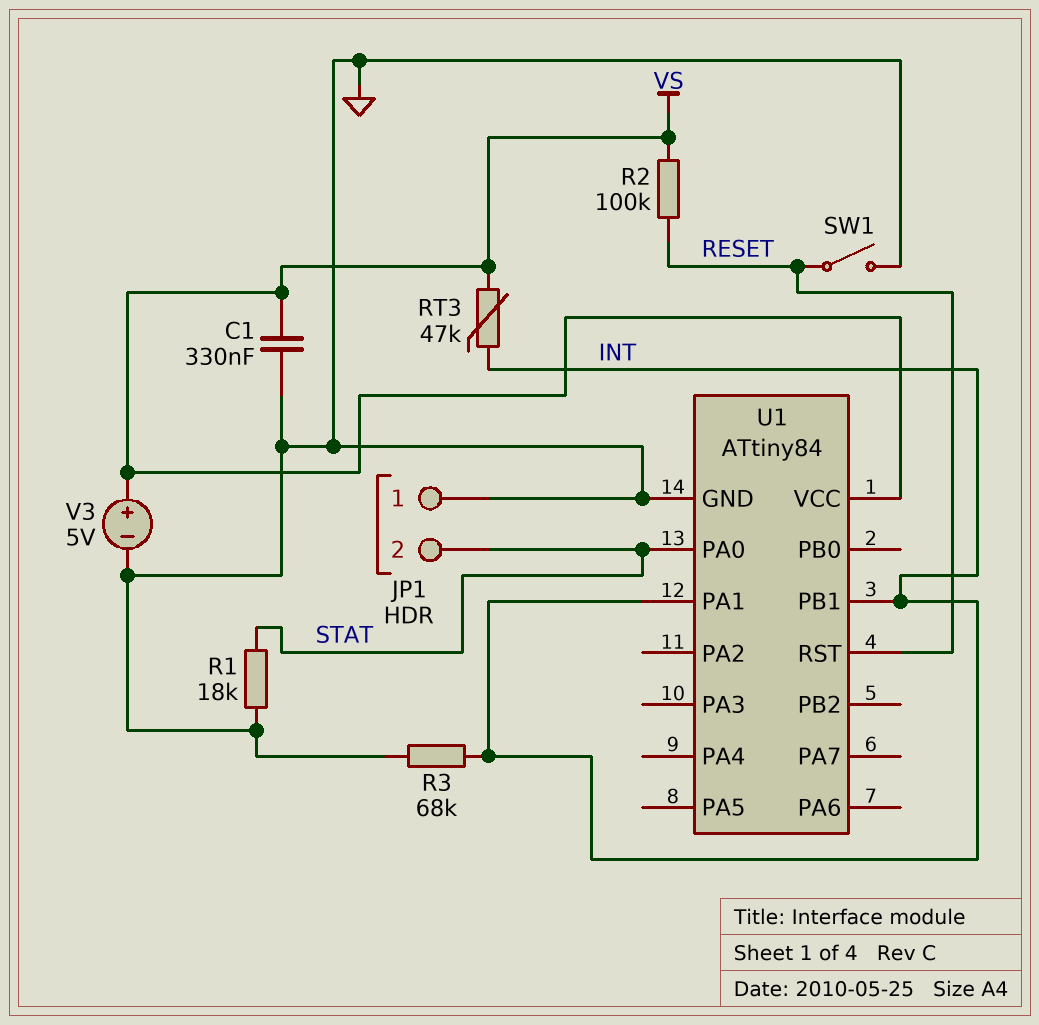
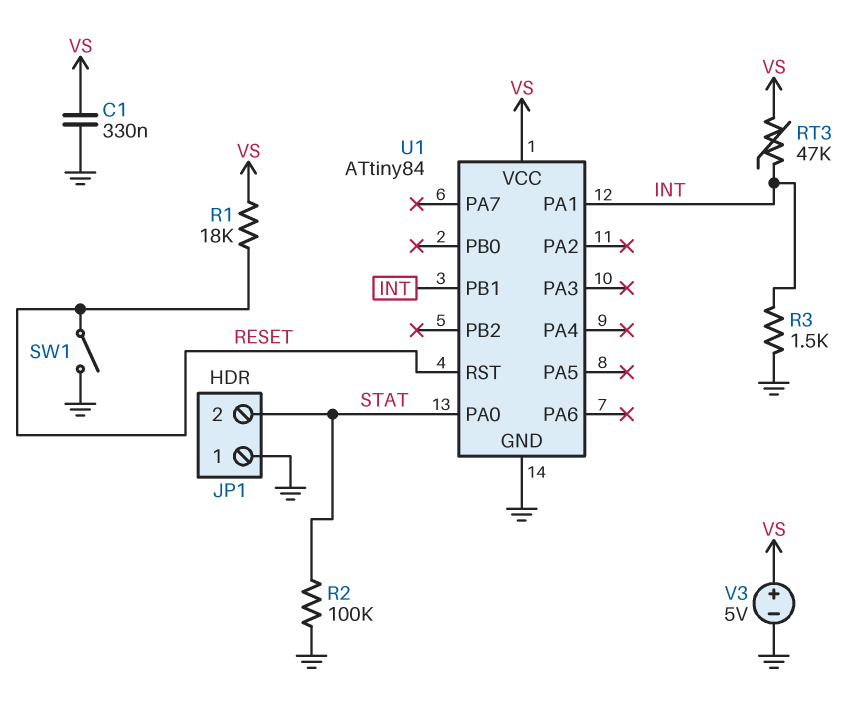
R1: 18k (GND, STAT) -> 18k (RESET, VS)
R2: 100k (RESET, VS) -> 100k (GND, STAT)
R3: 68k (GND, INT) -> 1.5k (GND, INT)

